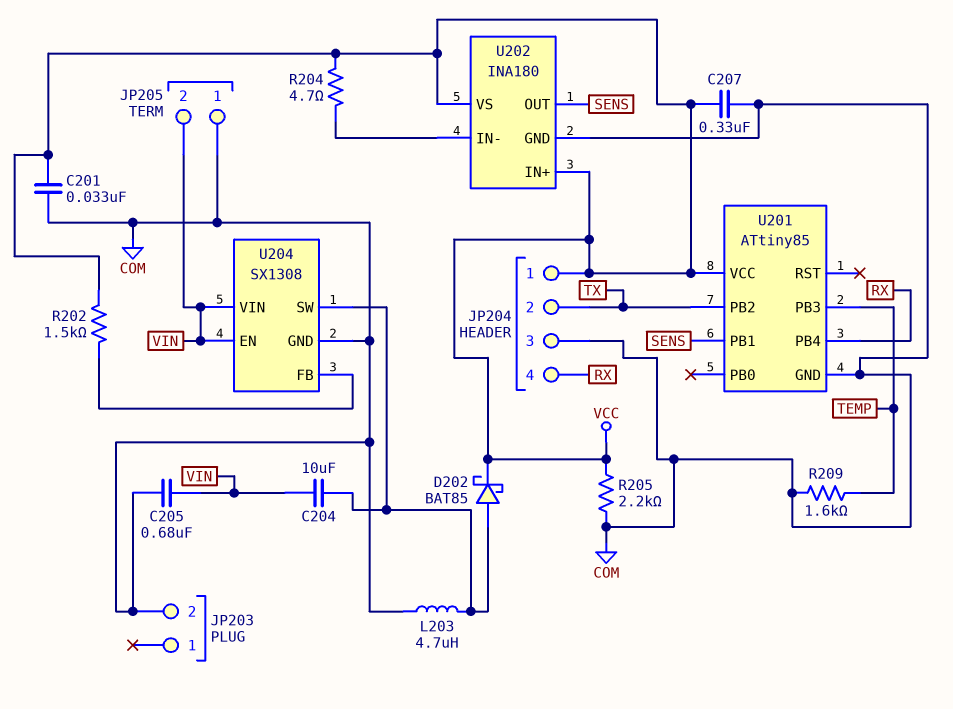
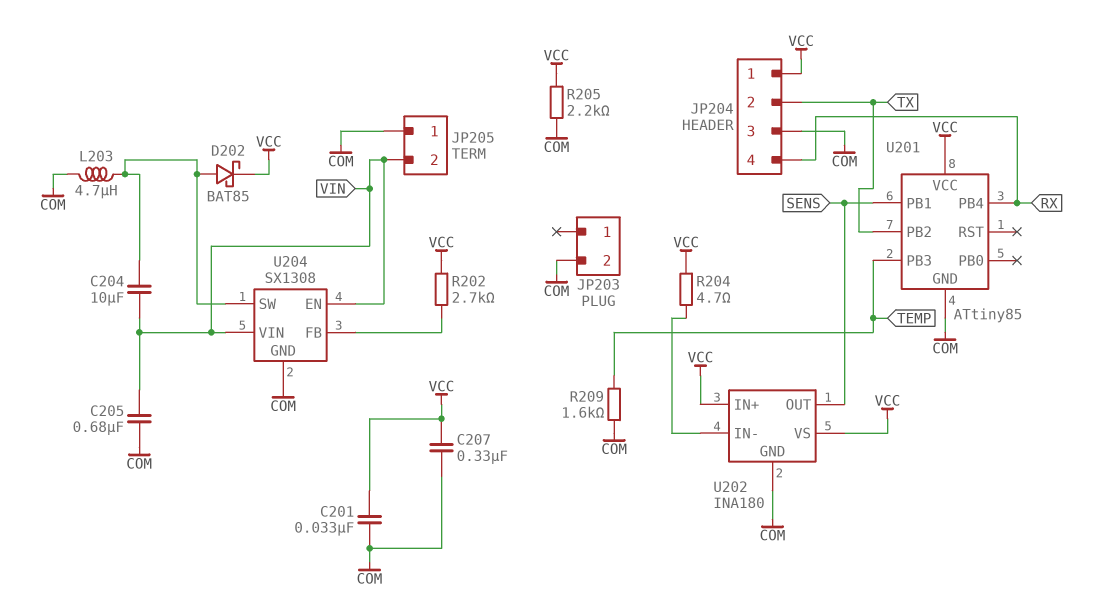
R202: 1.5k (U204/FB, VCC) -> 2.7k (U204/FB, VCC)

